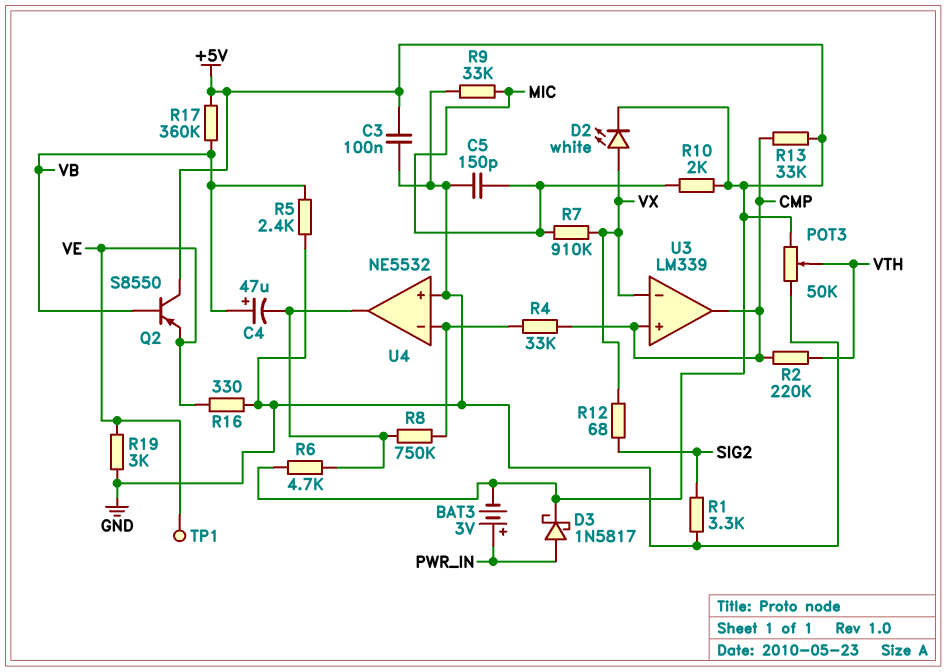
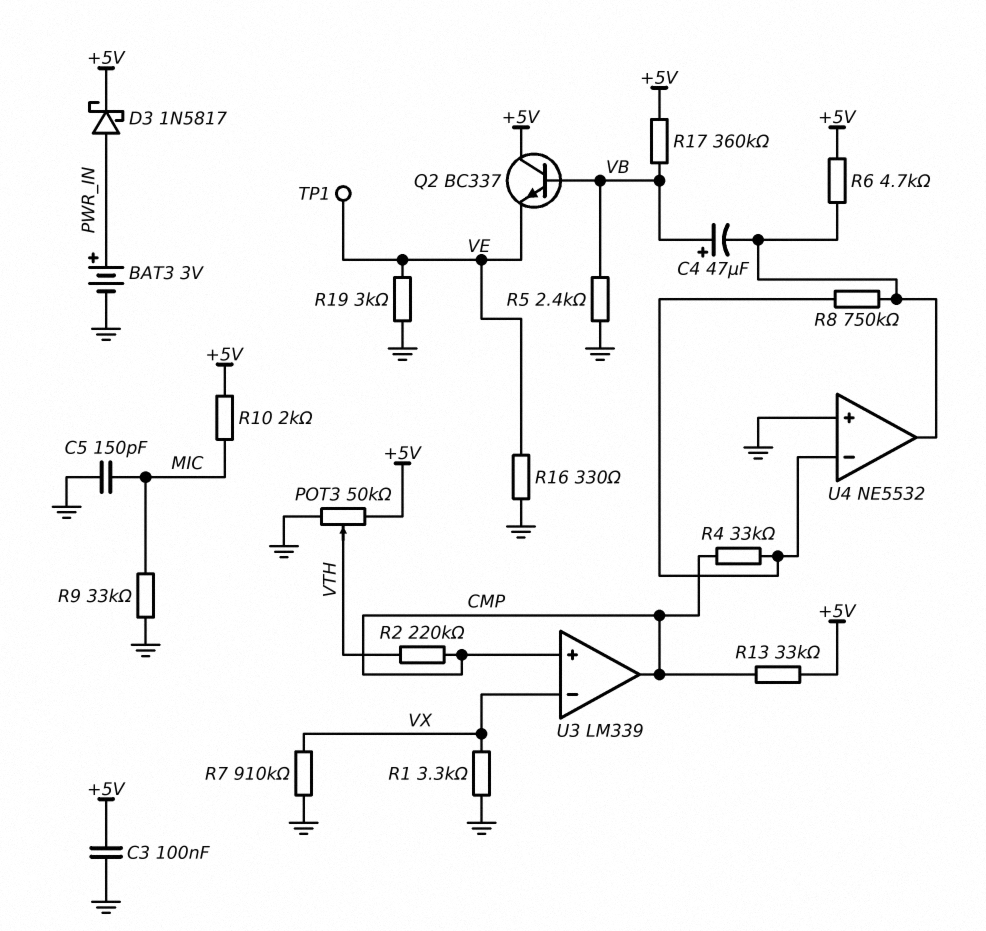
BAT3: 3V (plus PWR_IN, minus +5V) -> 3V (plus PWR_IN, minus GND)
D2: LED white (A VX, K +5V) -> none
Q2: PNP S8550 (B VB, C +5V, E VE) -> NPN BC337 (B VB, C +5V, E VE)
R1: 3.3k (GND, SIG2) -> 3.3k (GND, VX)
R7: 910k (MIC, VX) -> 910k (GND, VX)
R12: 68 (SIG2, VX) -> none

